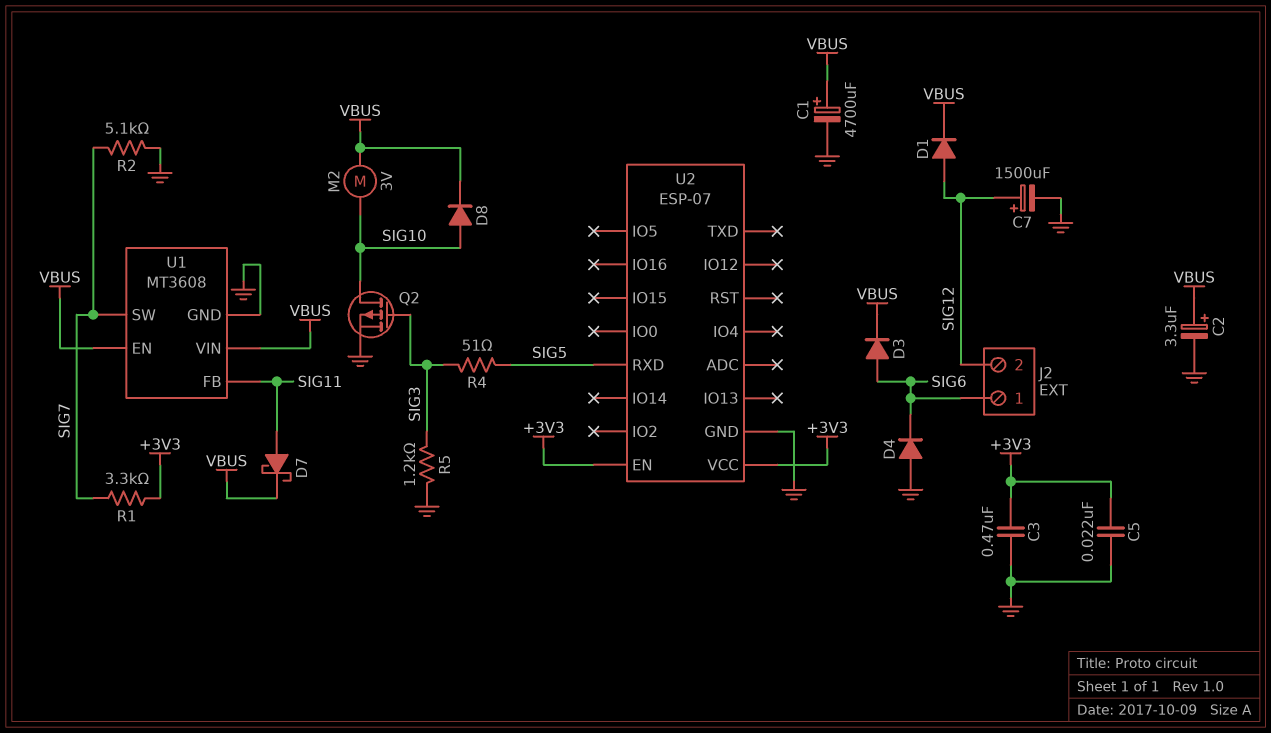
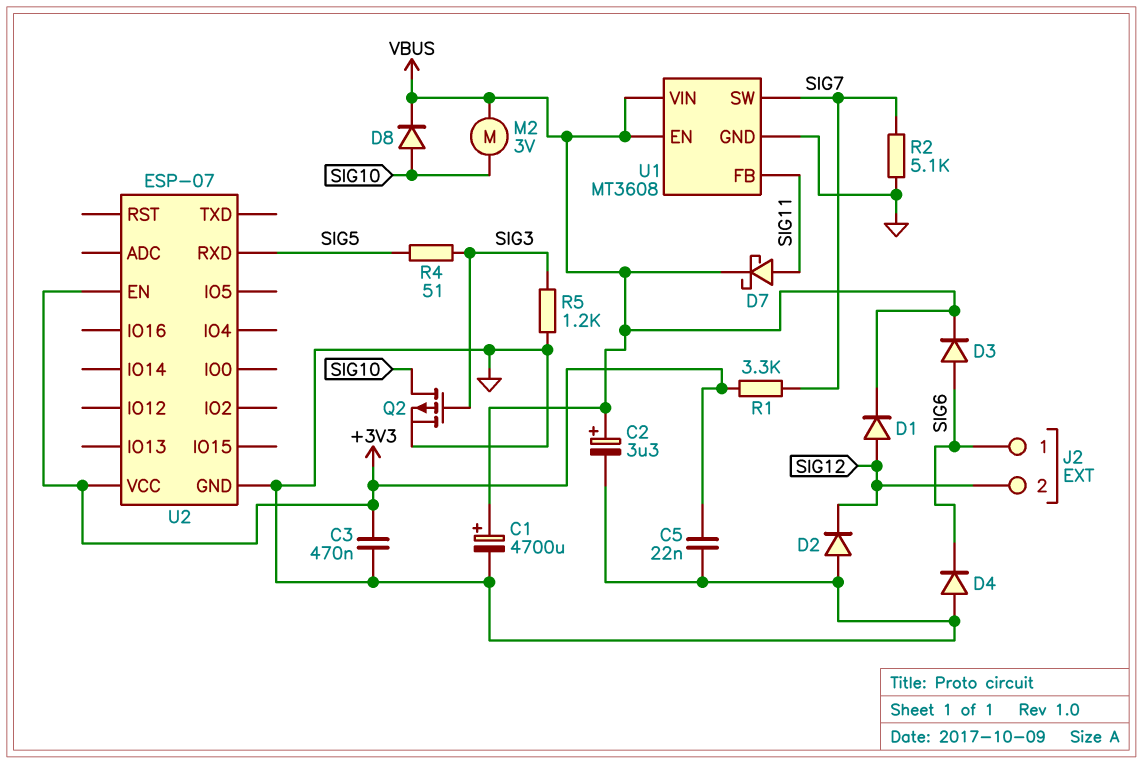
C7: 1500uF (plus SIG12, minus GND) -> none
D2: none -> diode (A GND, K SIG12)

